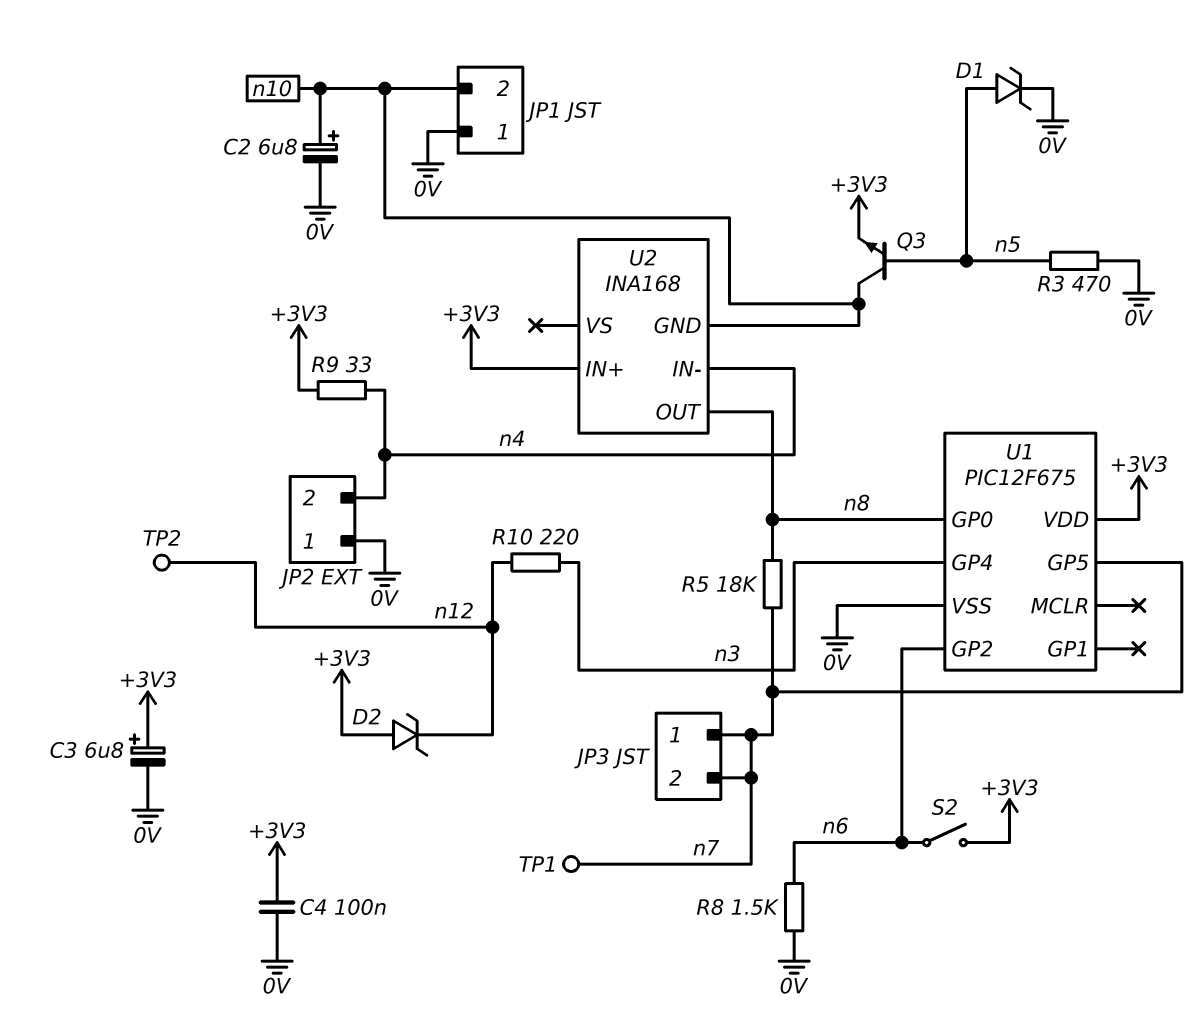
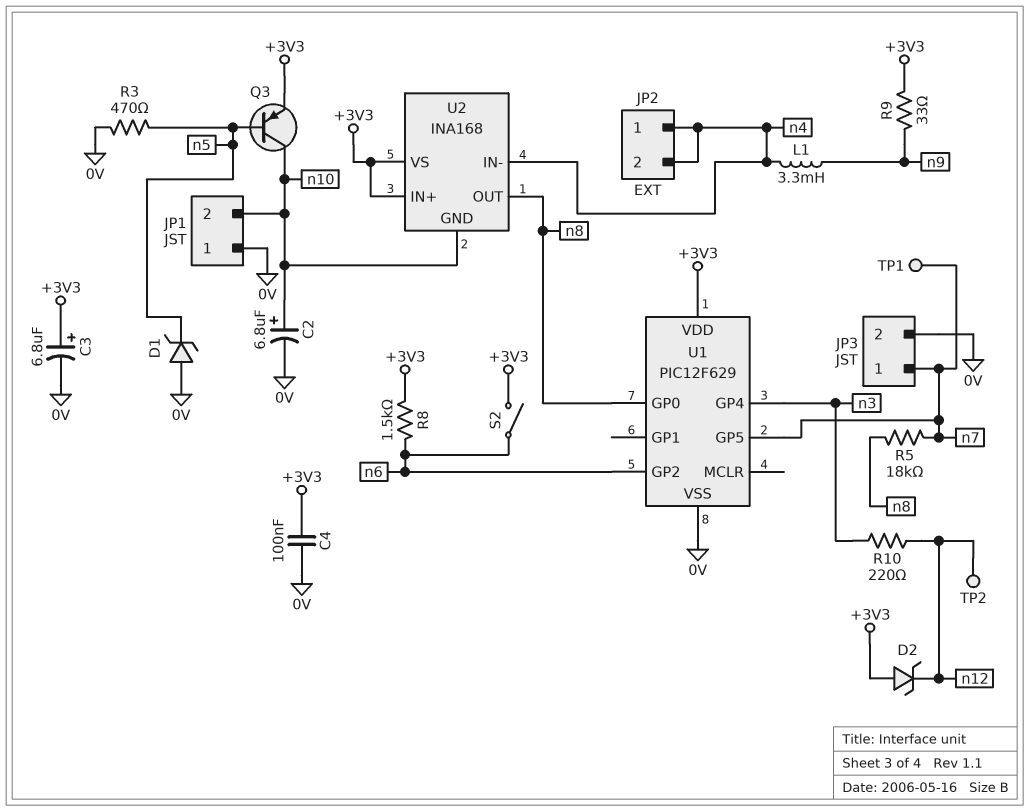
D1: zener (A n5, K 0V) -> zener (A 0V, K n5)
JP2 pin 1: 0V -> n4
JP3 pin 2: n7 -> 0V
L1: none -> 3.3mH (n4, n9)
Q3: NPN (B n5, C n10, E +3V3) -> PNP (B n5, C n10, E +3V3)
R8: 1.5k (0V, n6) -> 1.5k (+3V3, n6)
R9: 33 (+3V3, n4) -> 33 (+3V3, n9)
U1: PIC12F675 -> PIC12F629
U2 pin VS: none -> +3V3

